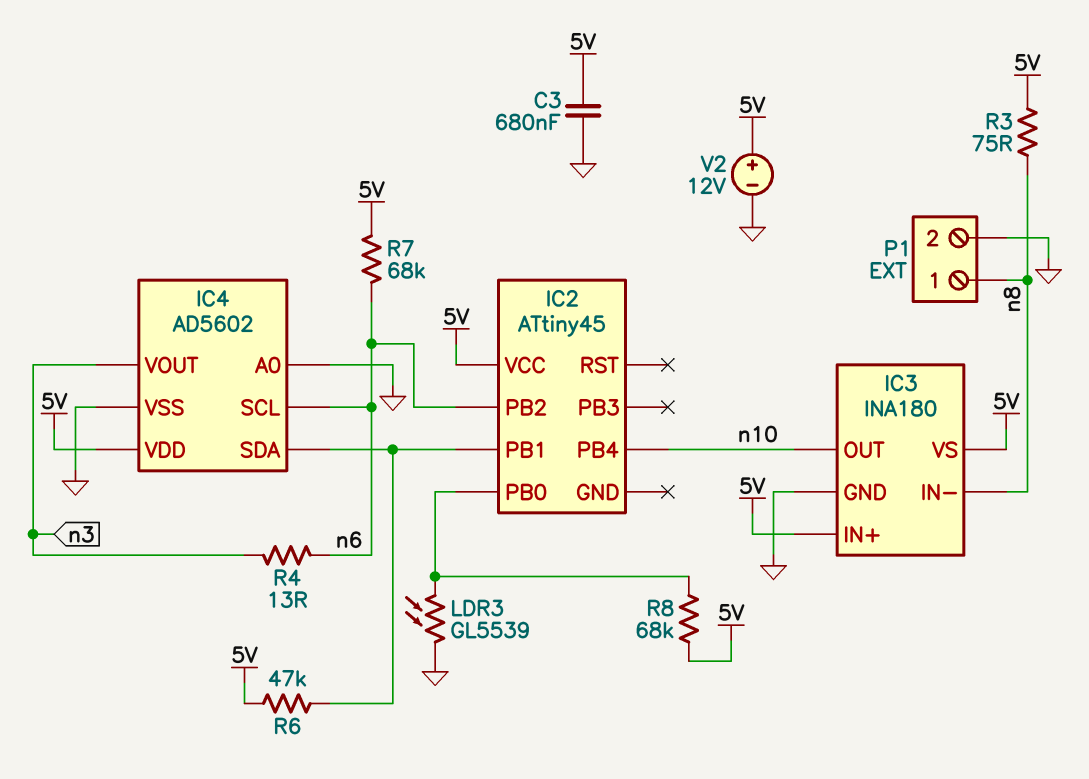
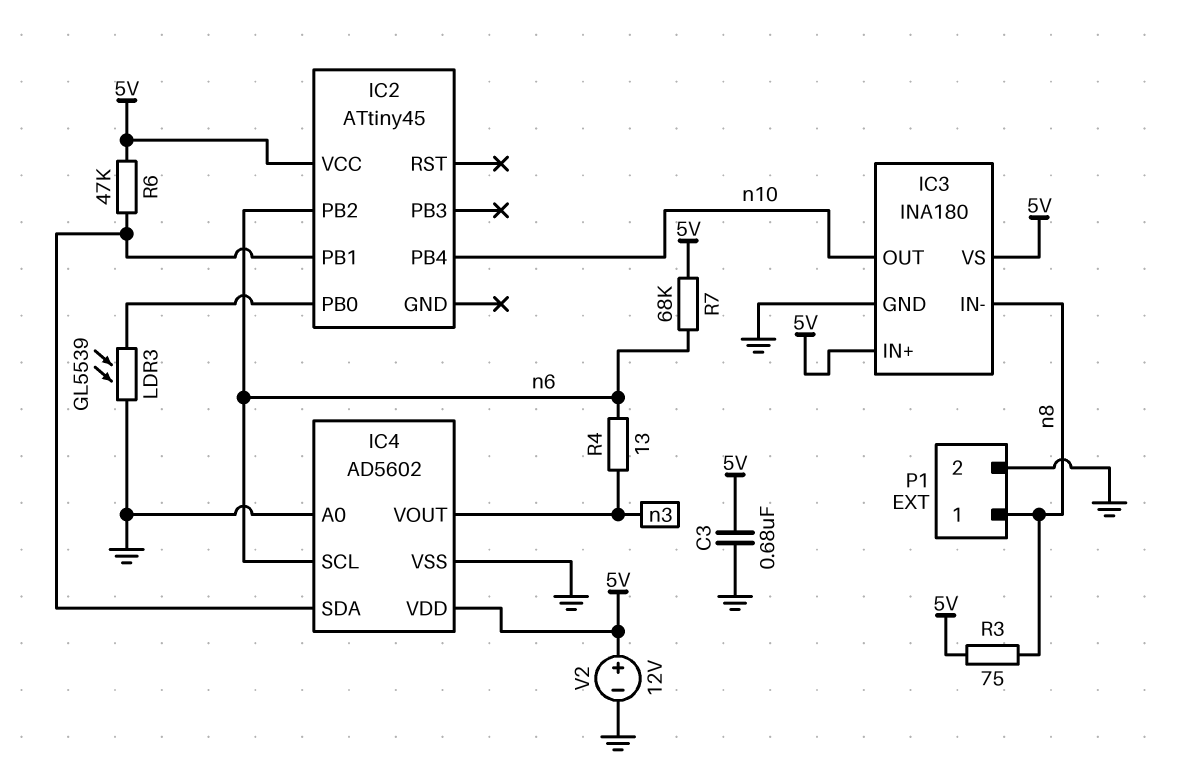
R8: 68k (5V, IC2/PB0) -> none

